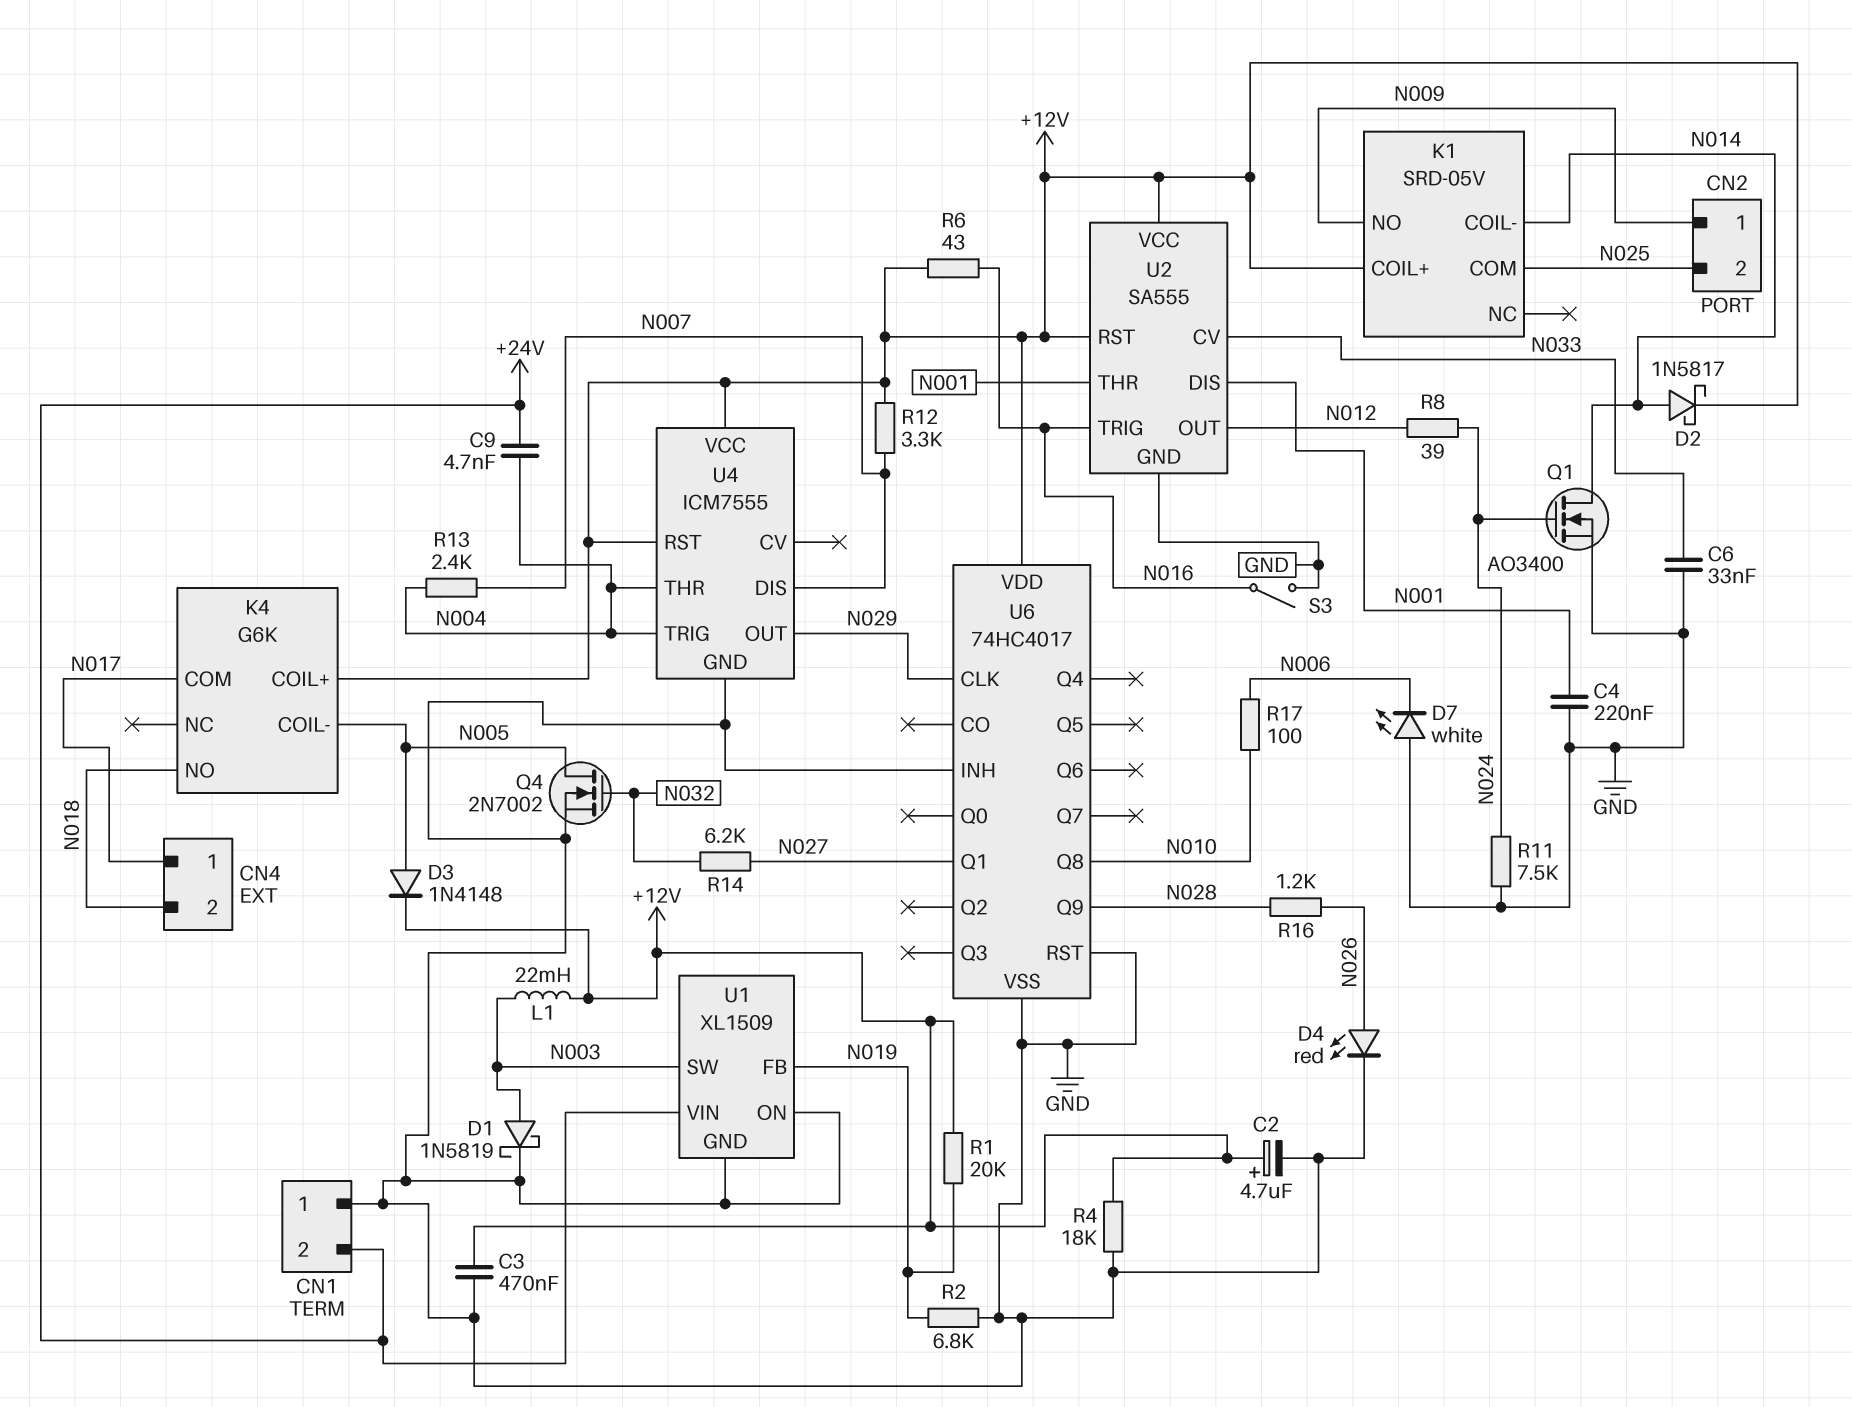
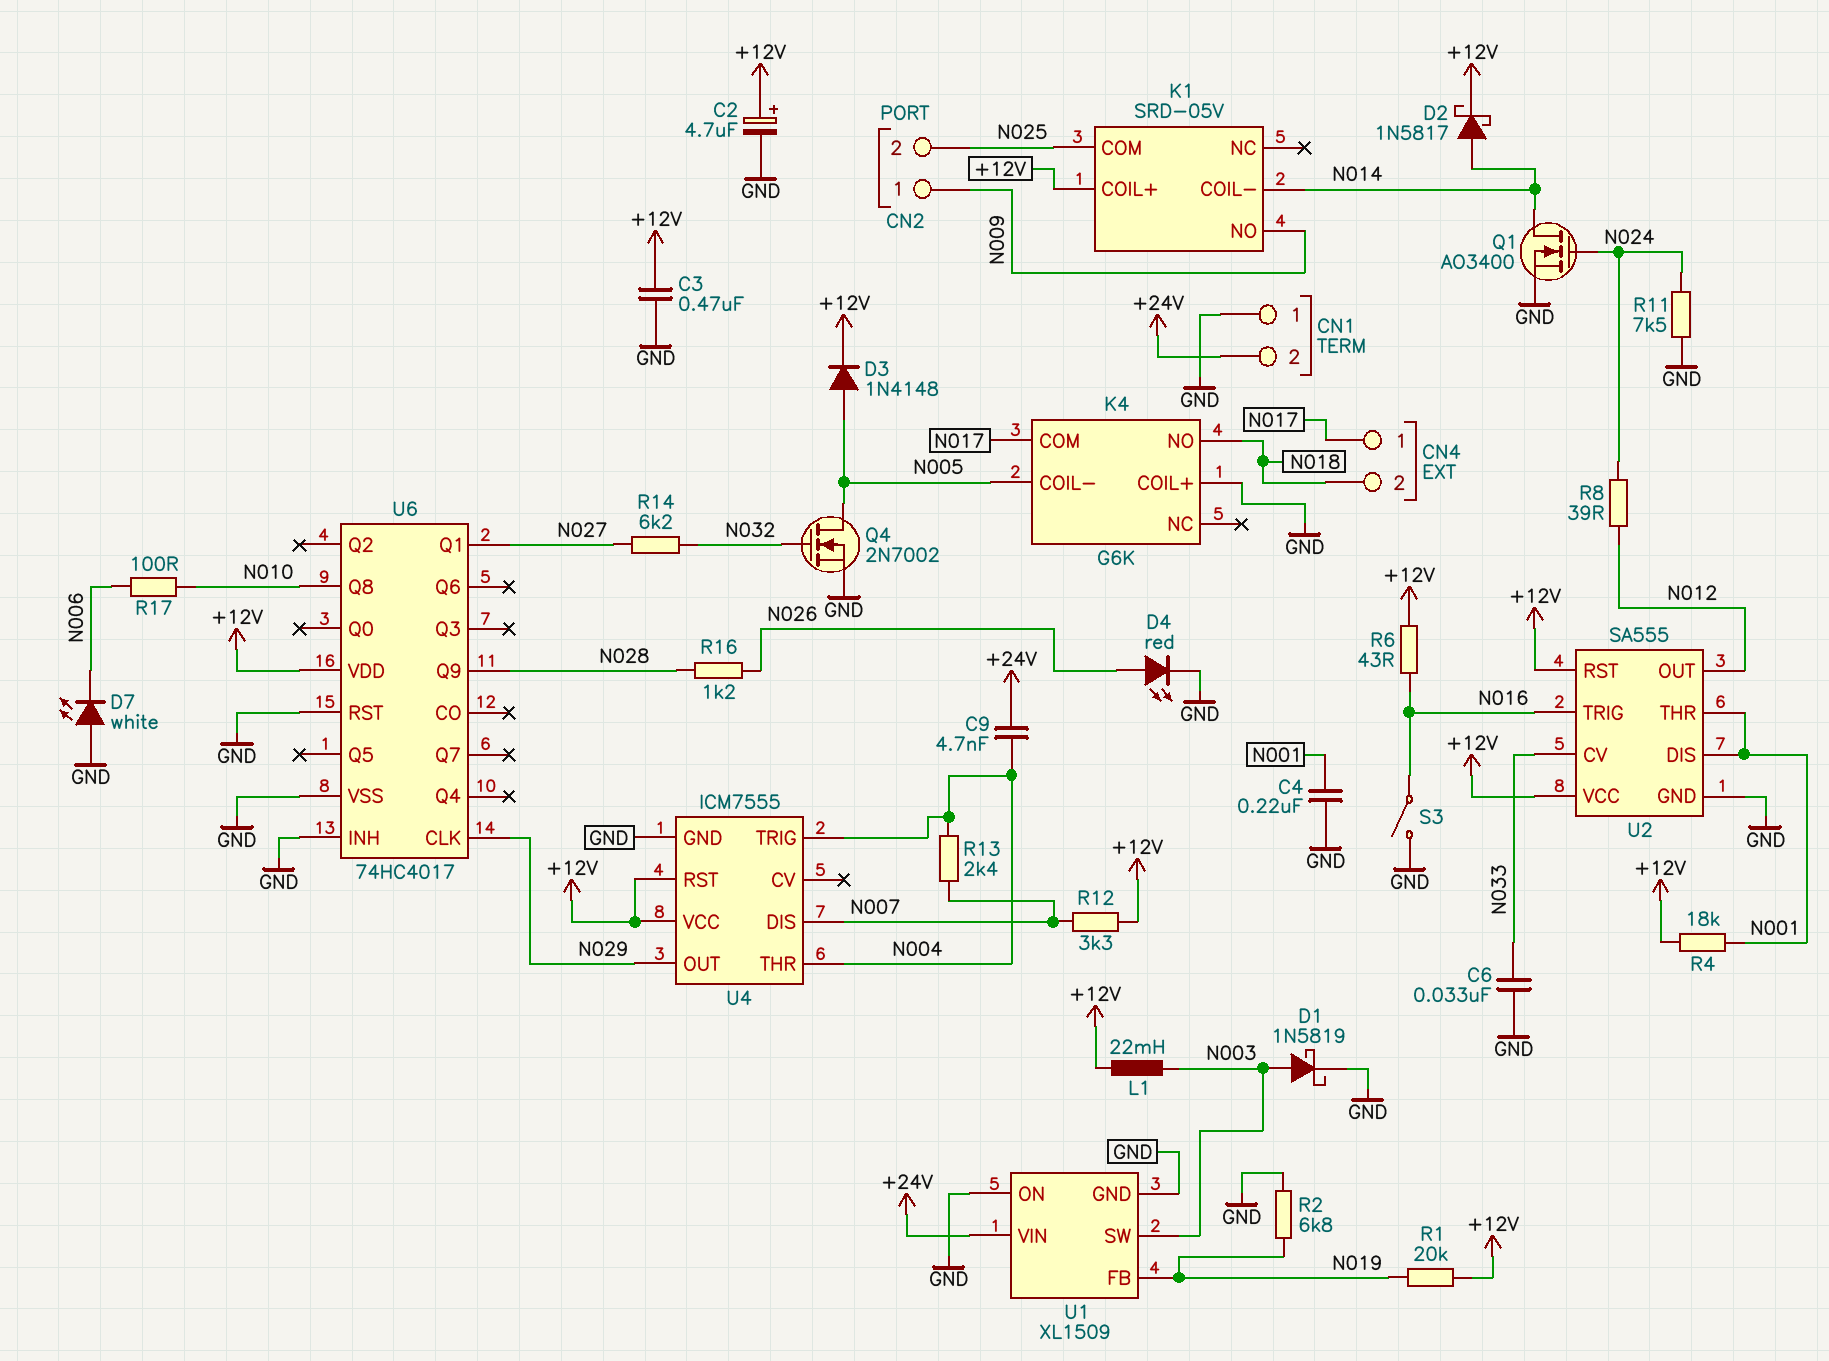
K4 pin COIL+: +12V -> GND
R4: 18k (+12V, GND) -> 18k (+12V, N001)

